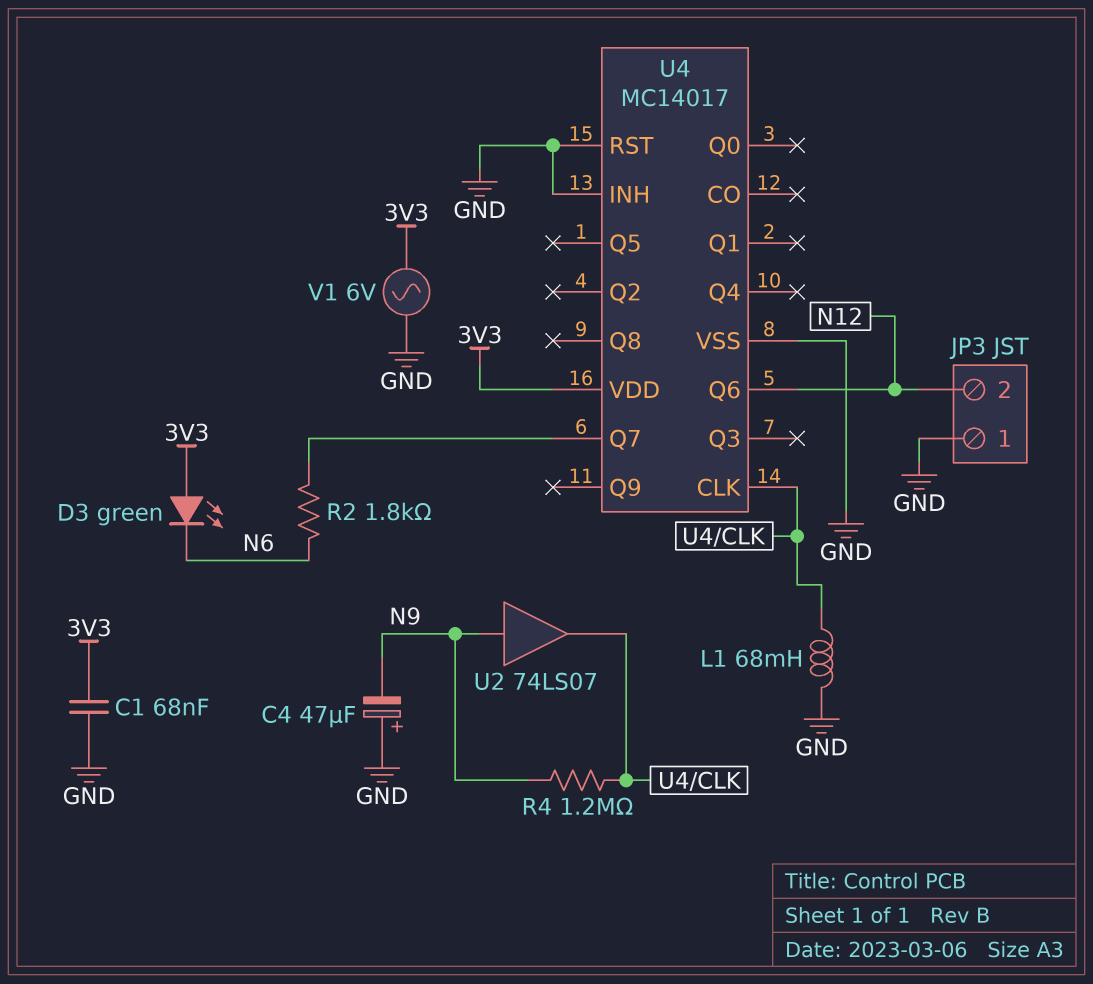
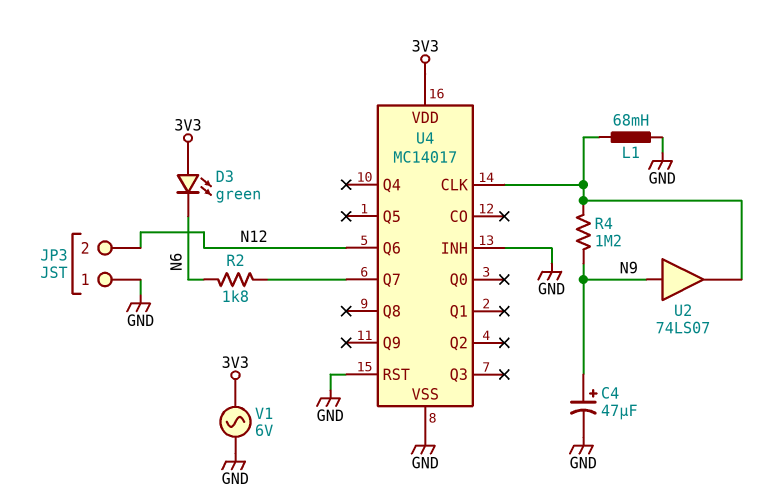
C1: 68nF (3V3, GND) -> none
C4: 47uF (plus GND, minus N9) -> 47uF (plus N9, minus GND)

